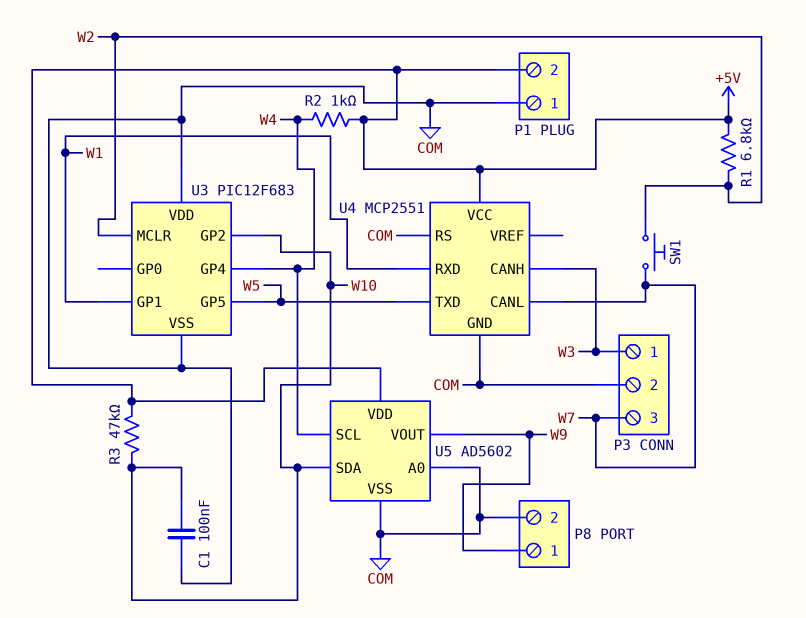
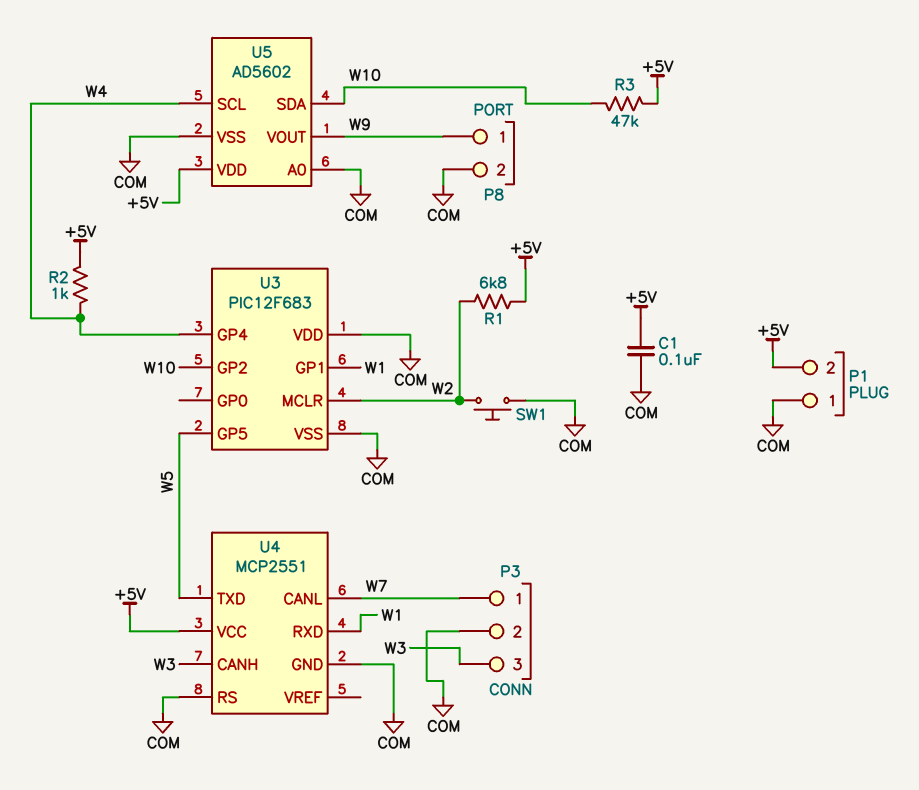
C1: 100nF (COM, W10) -> 100nF (+5V, COM)
P3 pin 1: W3 -> W7
P3 pin 3: W7 -> W3
SW1: button (W2, W7) -> button (COM, W2)

